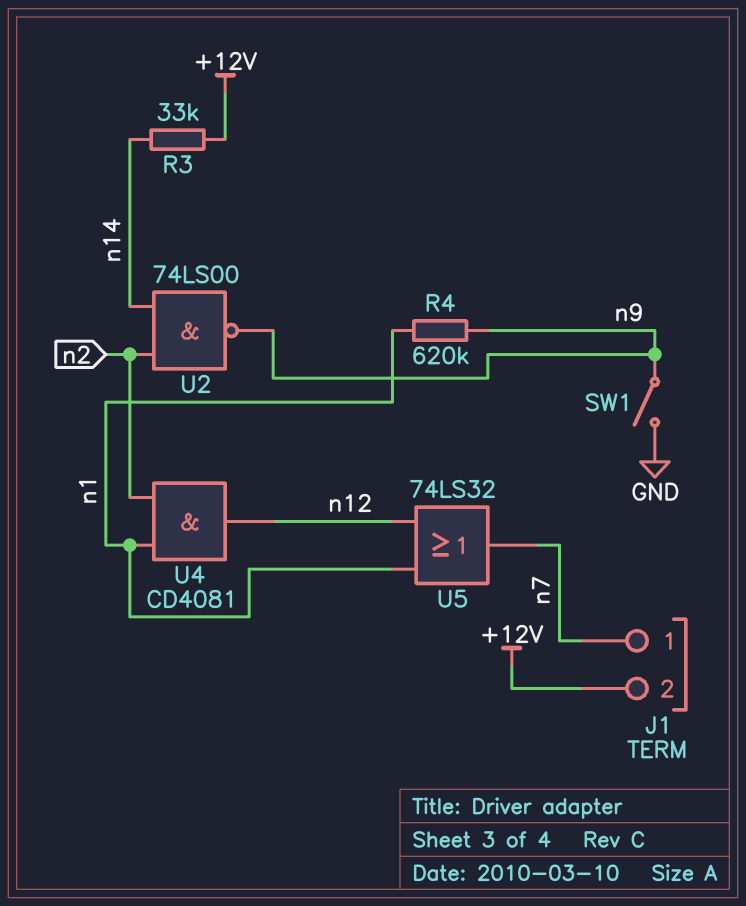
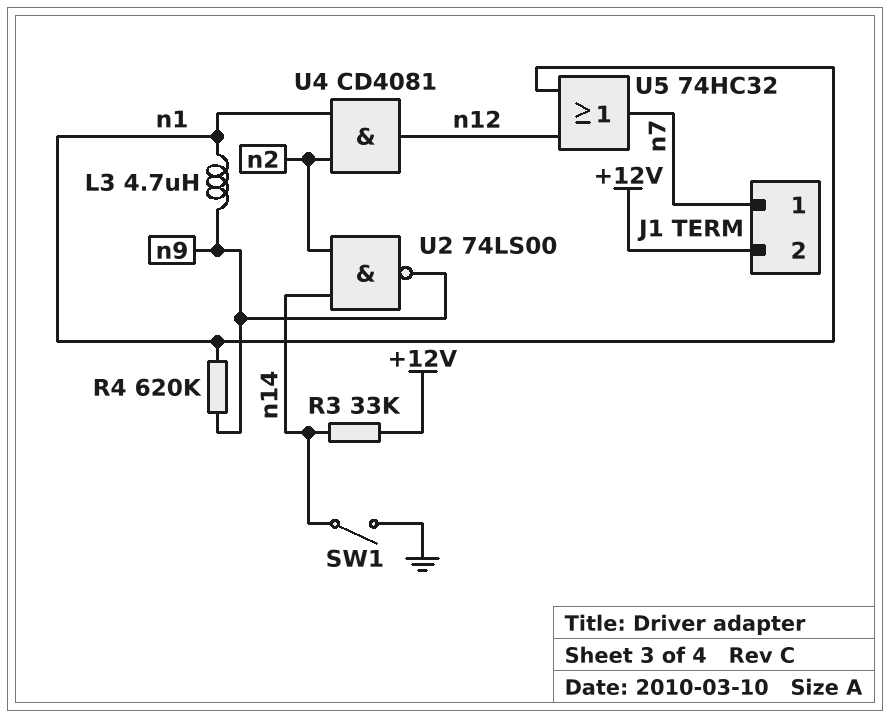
L3: none -> 4.7uH (n1, n9)
SW1: switch (GND, n9) -> switch (GND, n14)
U5: OR 74LS32 (in n1, in n12, out n7) -> OR 74HC32 (in n1, in n12, out n7)

